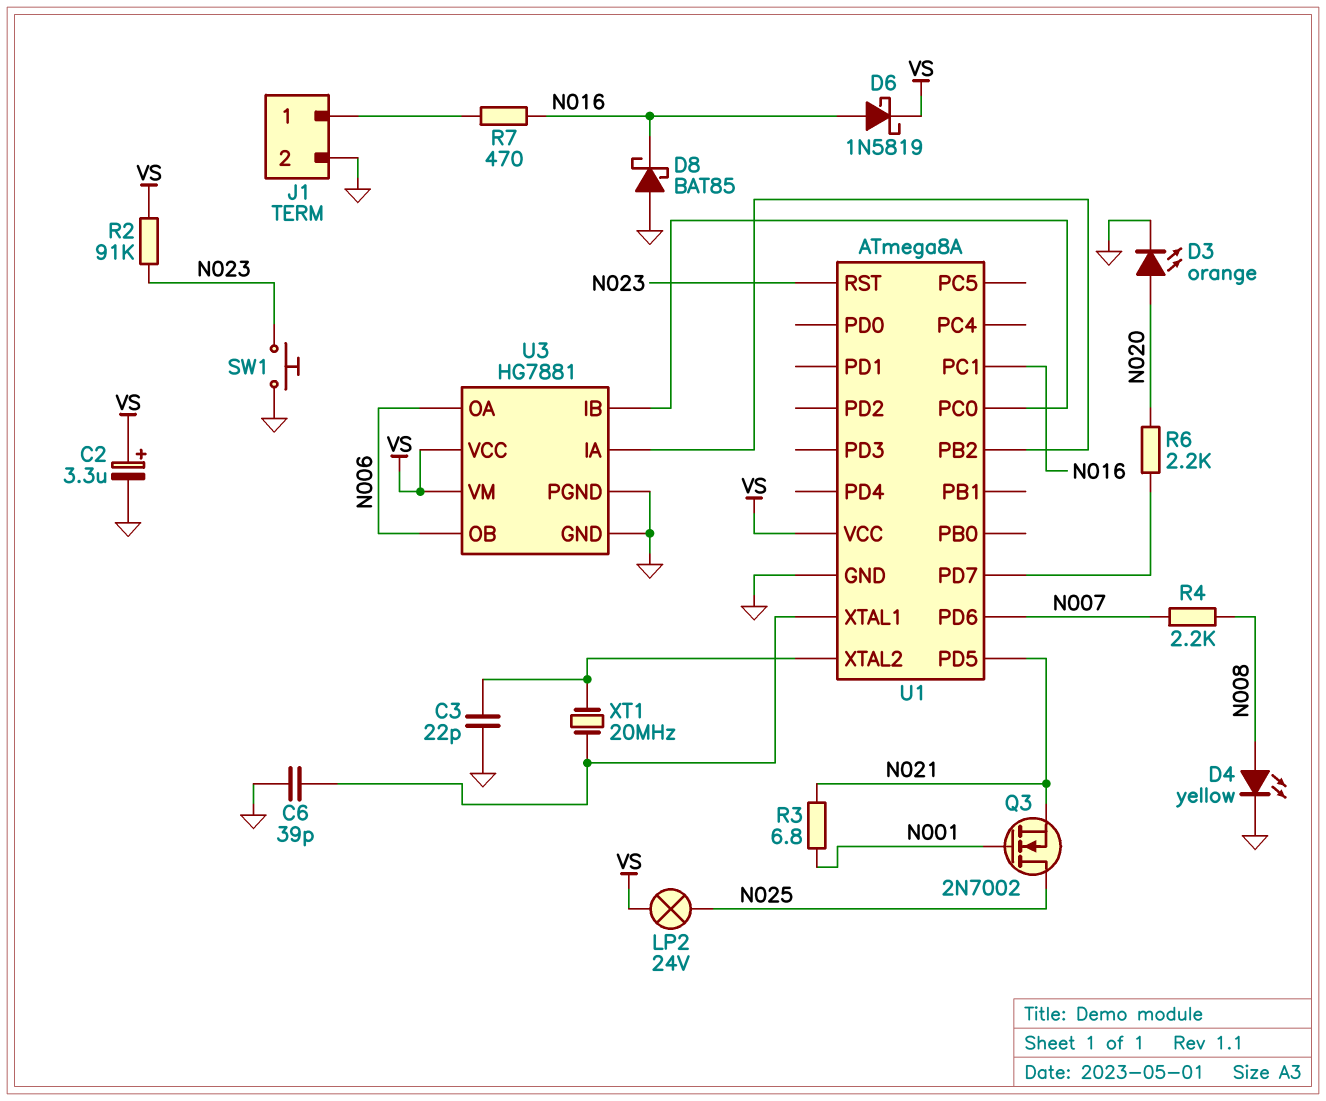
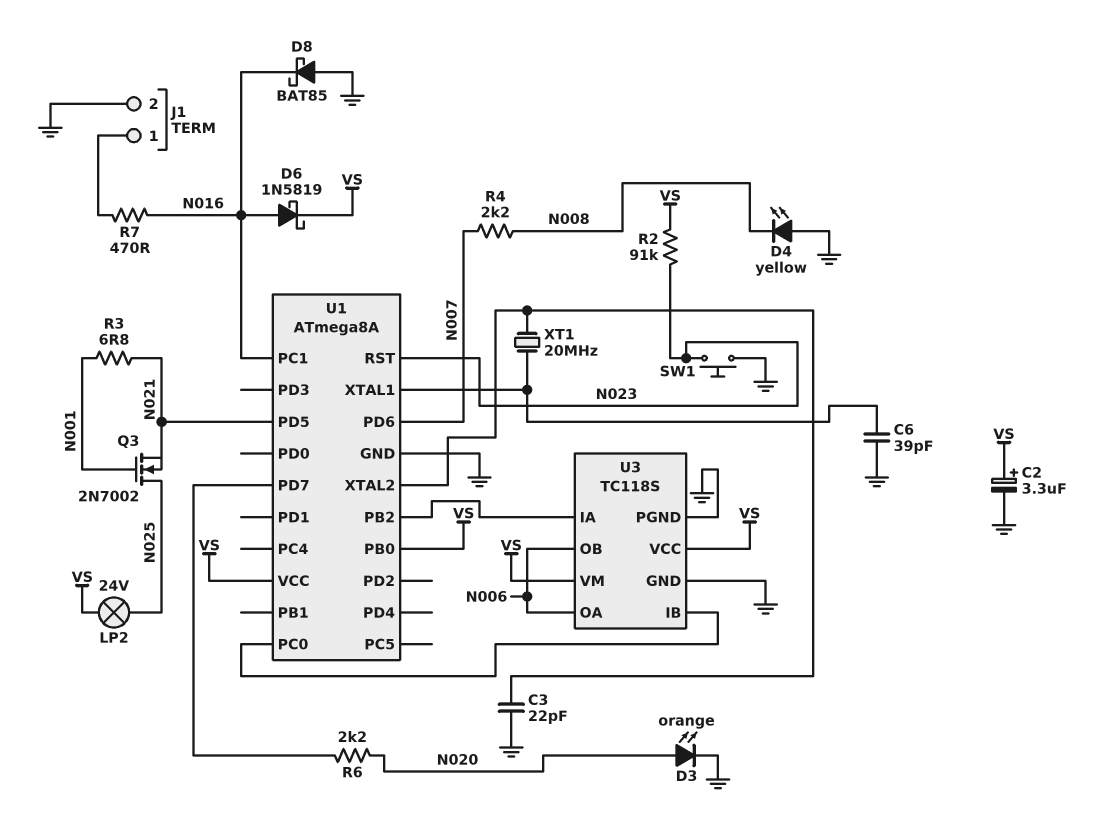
D4: LED yellow (A N008, K GND) -> LED yellow (A GND, K N008)
U1 pin PB0: none -> VS
U3: HG7881 -> TC118S

